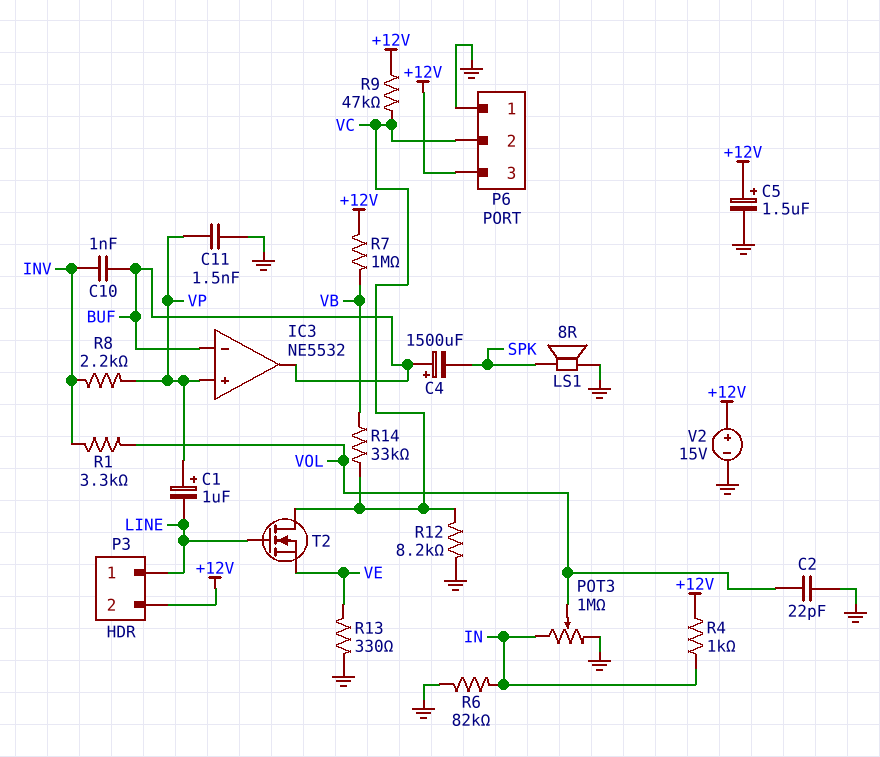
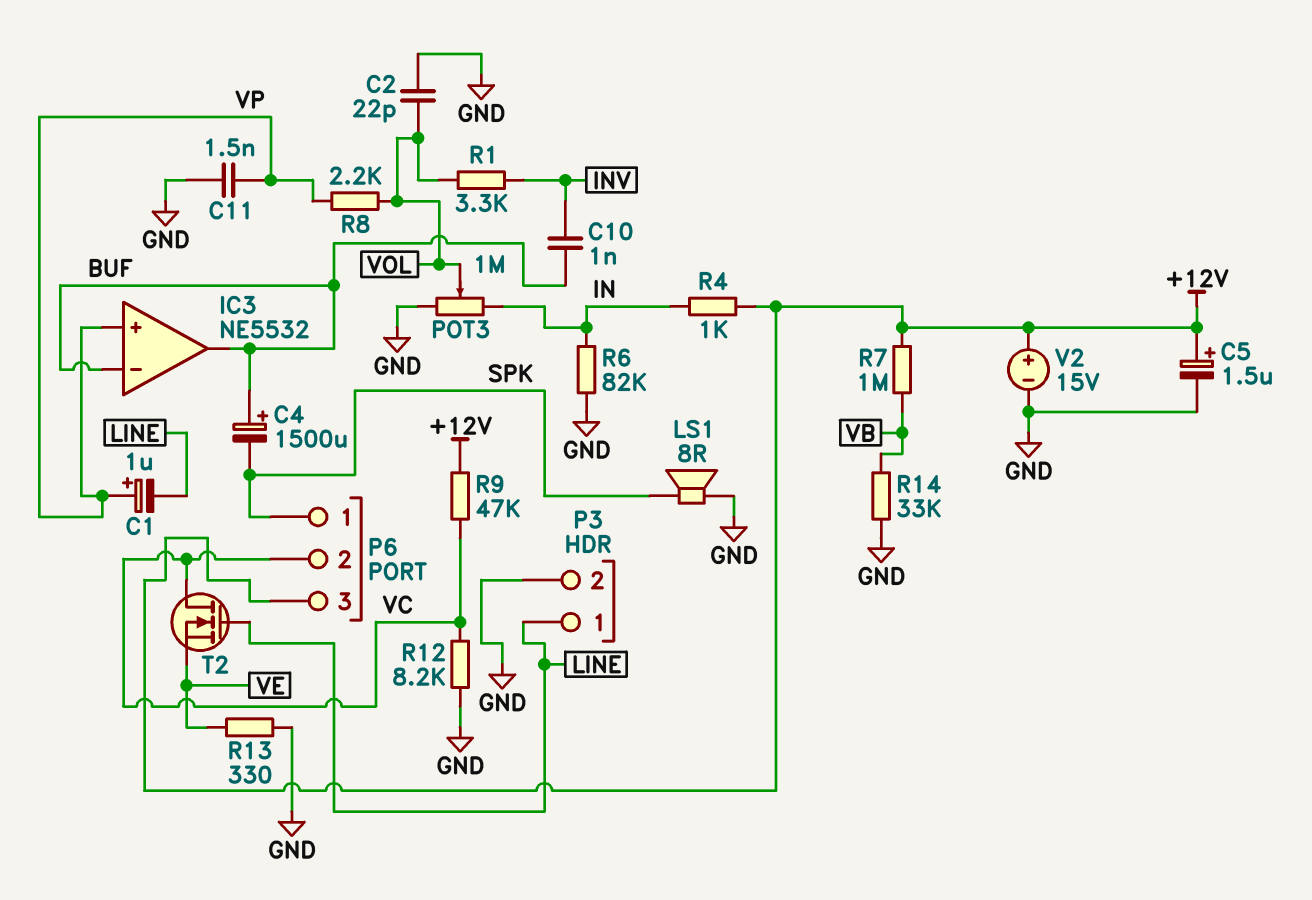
P3 pin 2: +12V -> GND
P6 pin 1: GND -> SPK
R8: 2.2k (INV, VP) -> 2.2k (VOL, VP)
R14: 33k (VB, VC) -> 33k (GND, VB)

